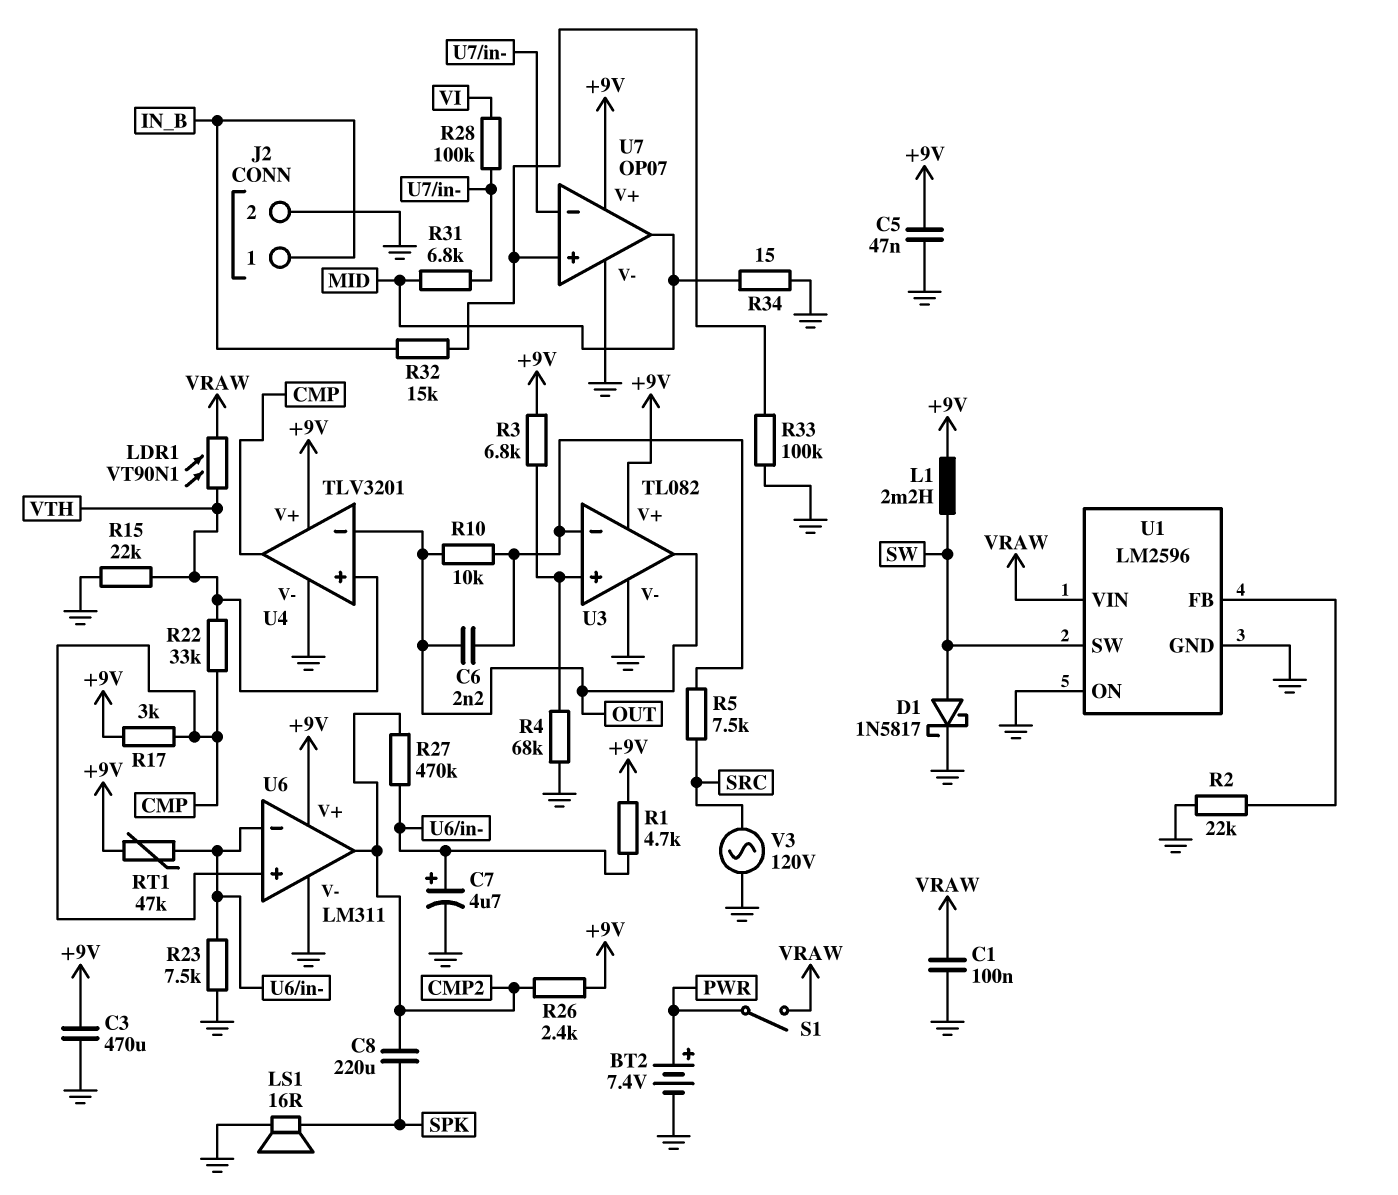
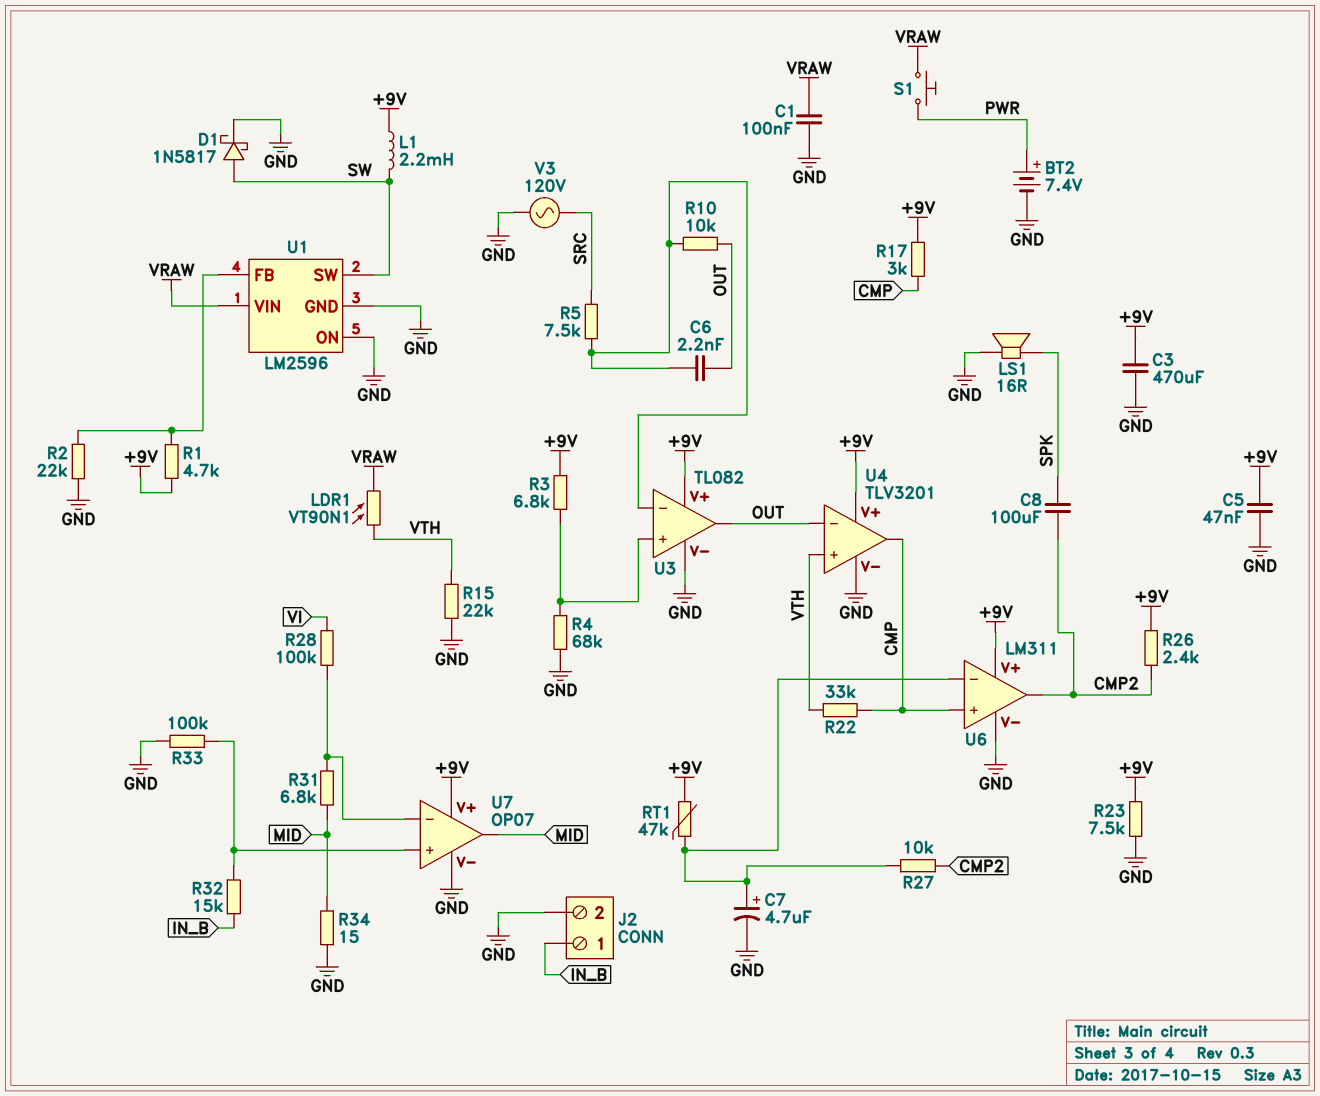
C8: 220uF (CMP2, SPK) -> 100uF (CMP2, SPK)
R1: 4.7k (+9V, U6/in-) -> 4.7k (+9V, U1/FB)
R23: 7.5k (GND, U6/in-) -> 7.5k (+9V, GND)
R27: 470k (CMP2, U6/in-) -> 10k (CMP2, U6/in-)
S1: switch (PWR, VRAW) -> button (PWR, VRAW)

